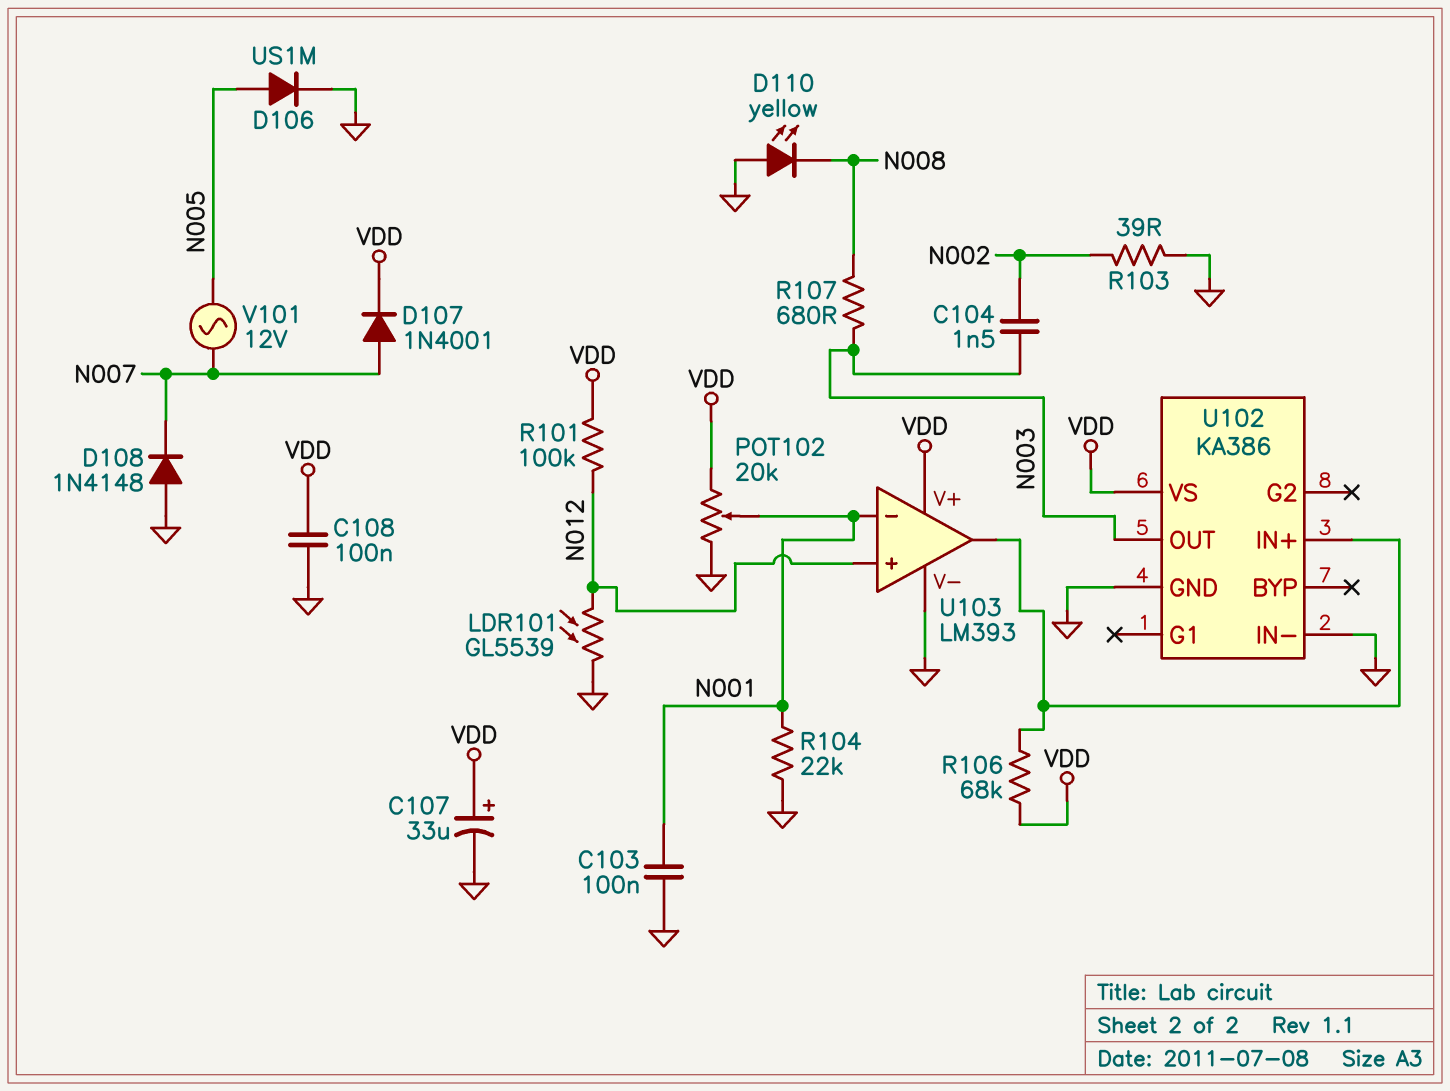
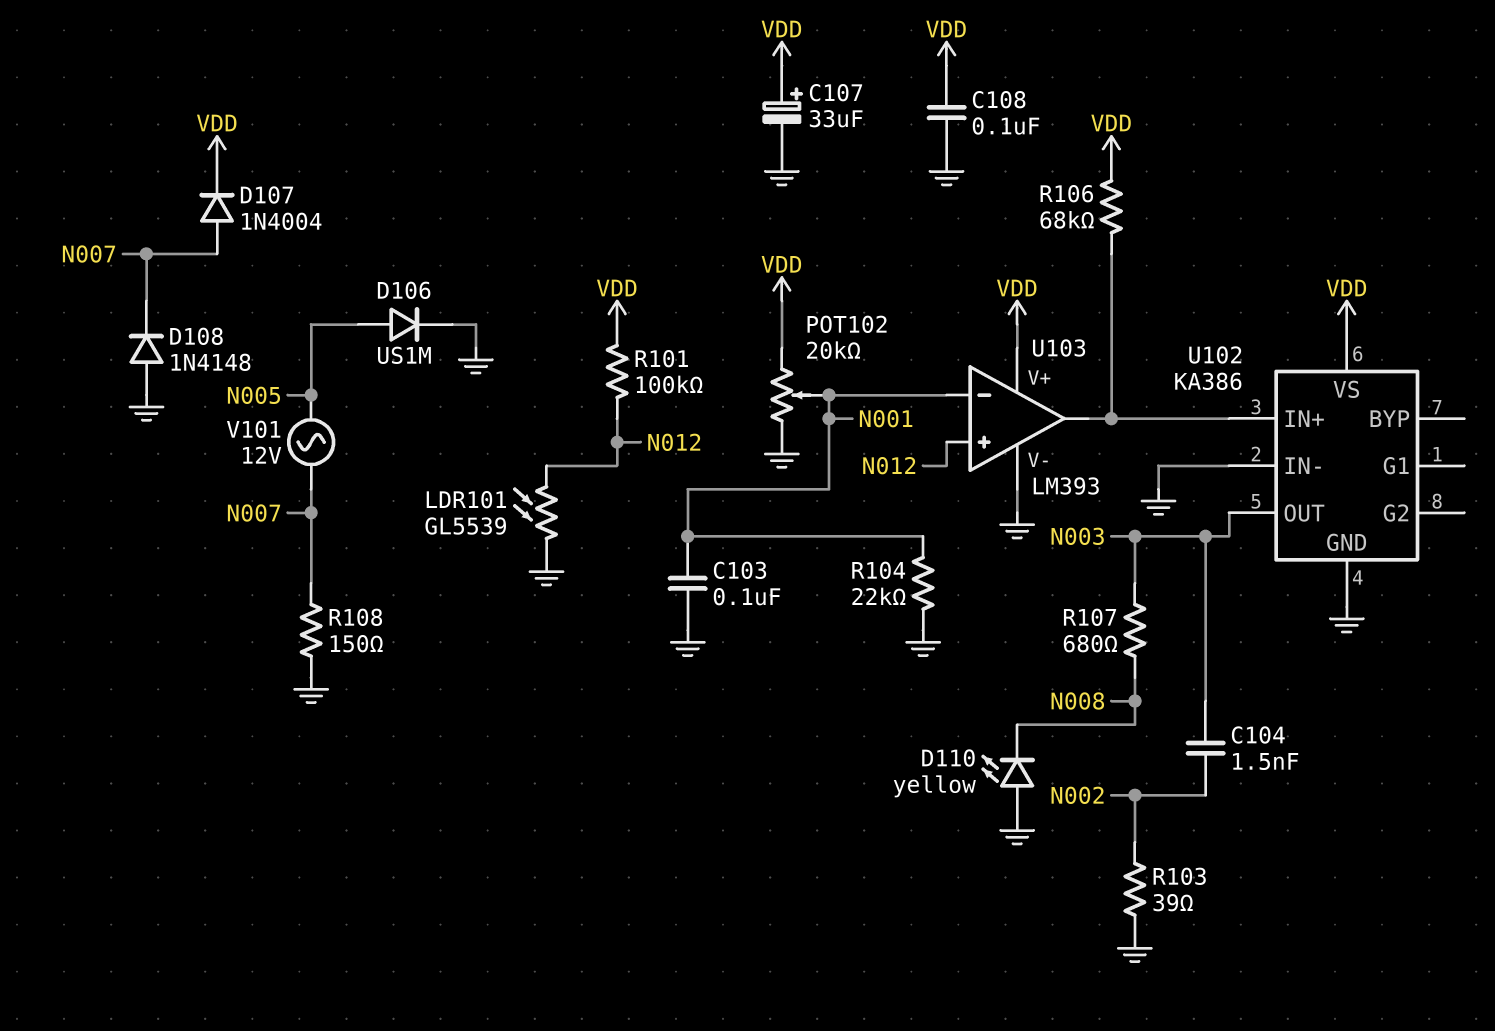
D107: diode 1N4001 (A N007, K VDD) -> diode 1N4004 (A N007, K VDD)
R108: none -> 150 (GND, N007)

